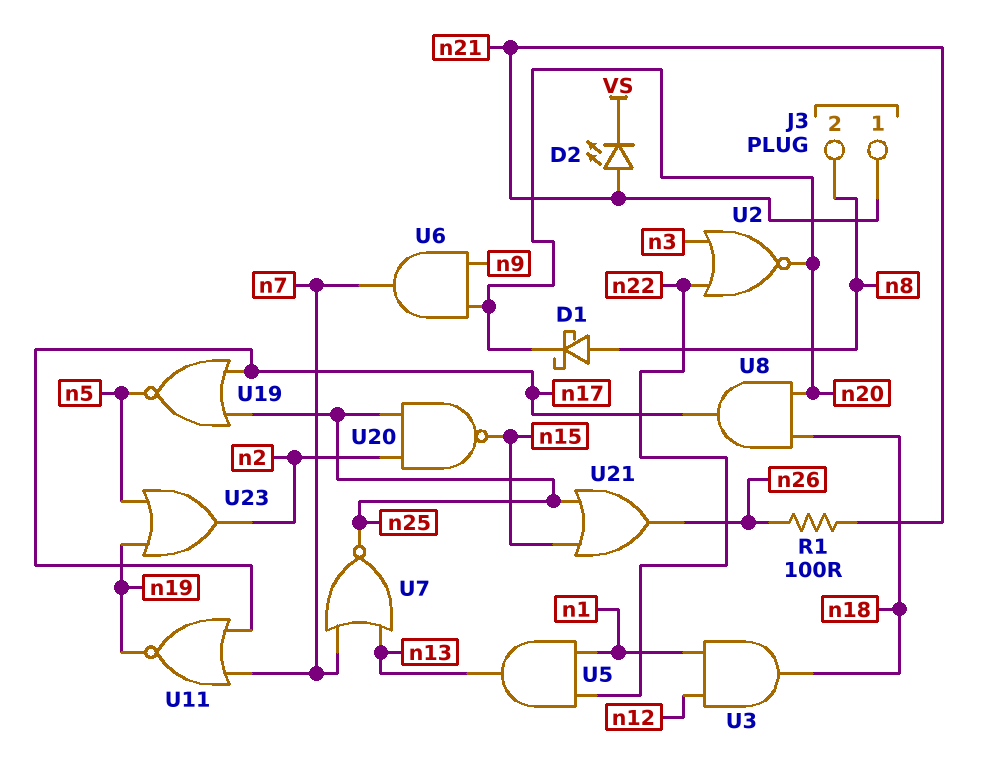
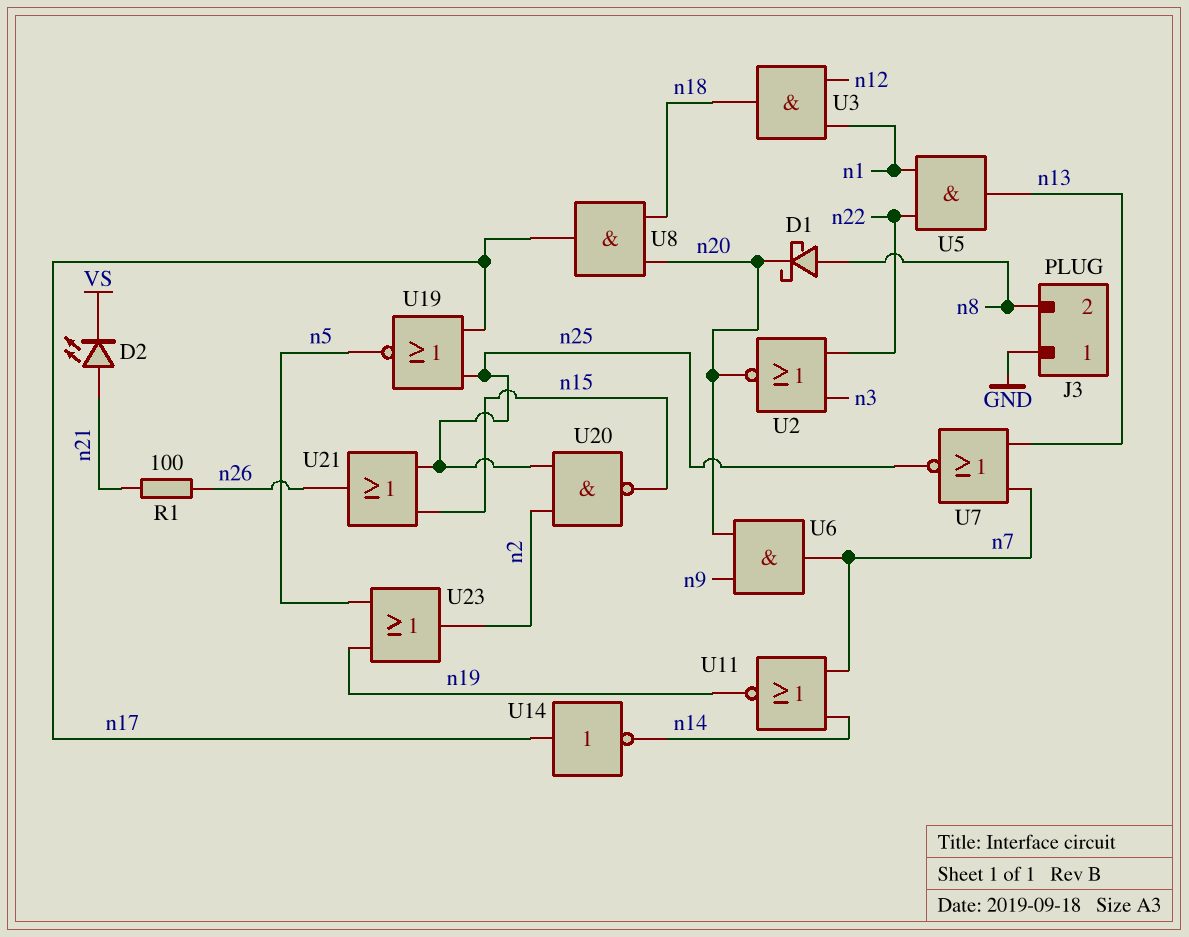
J3 pin 1: n21 -> GND
U11: NOR (in n7, in n17, out n19) -> NOR (in n7, in n14, out n19)
U14: none -> NOT (in n17, out n14)

